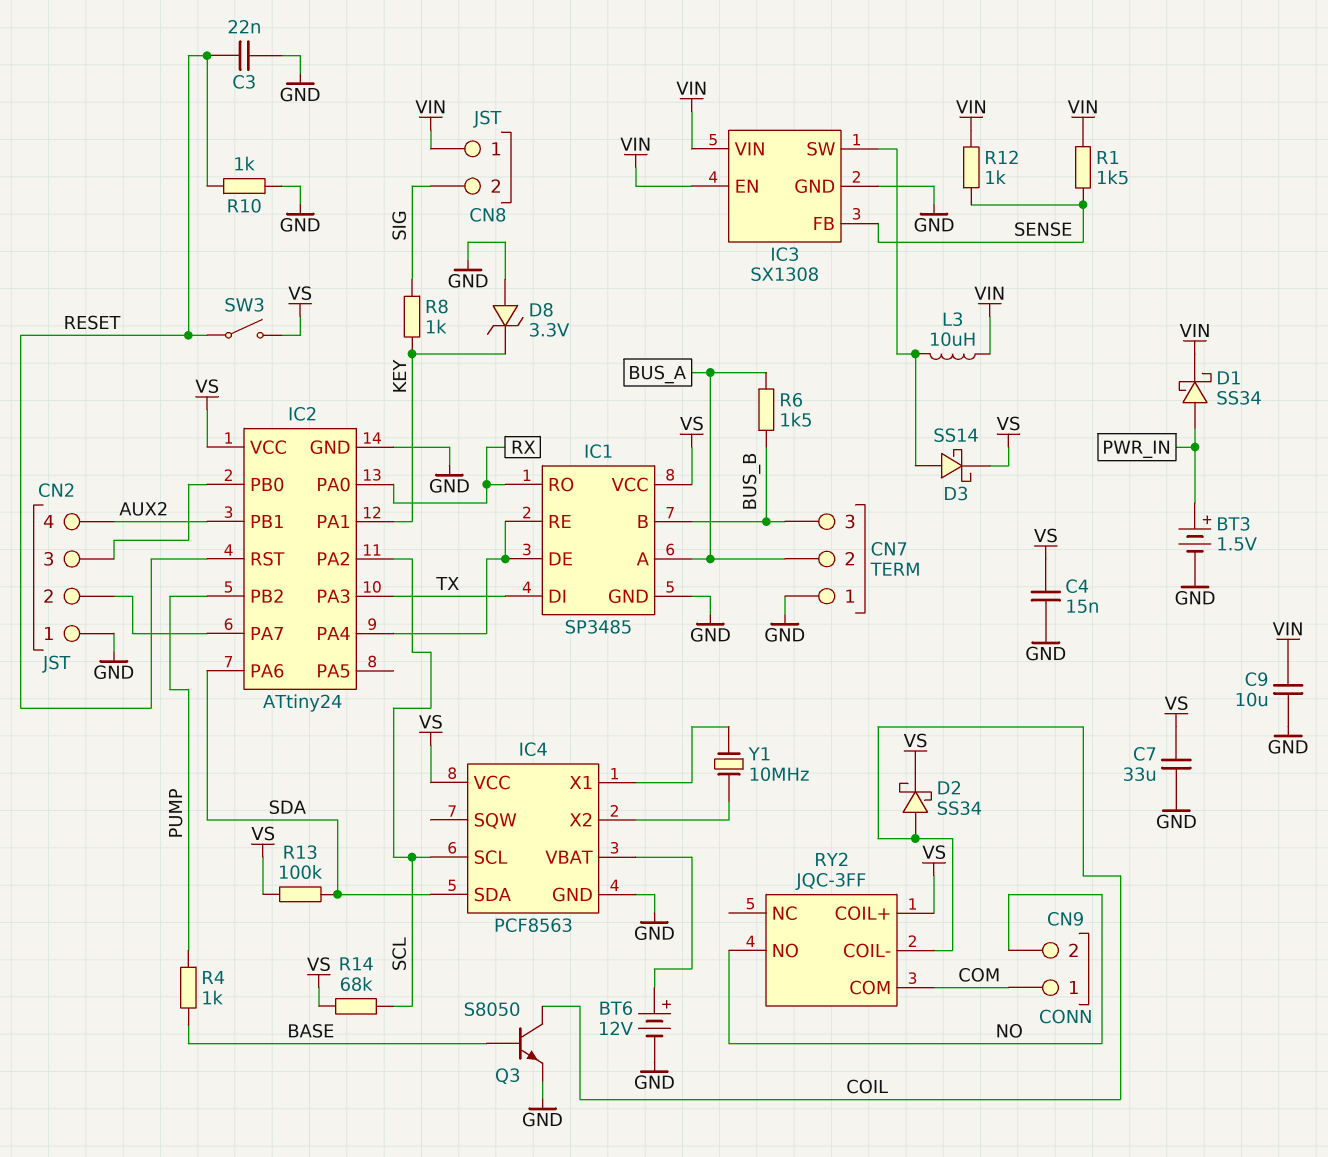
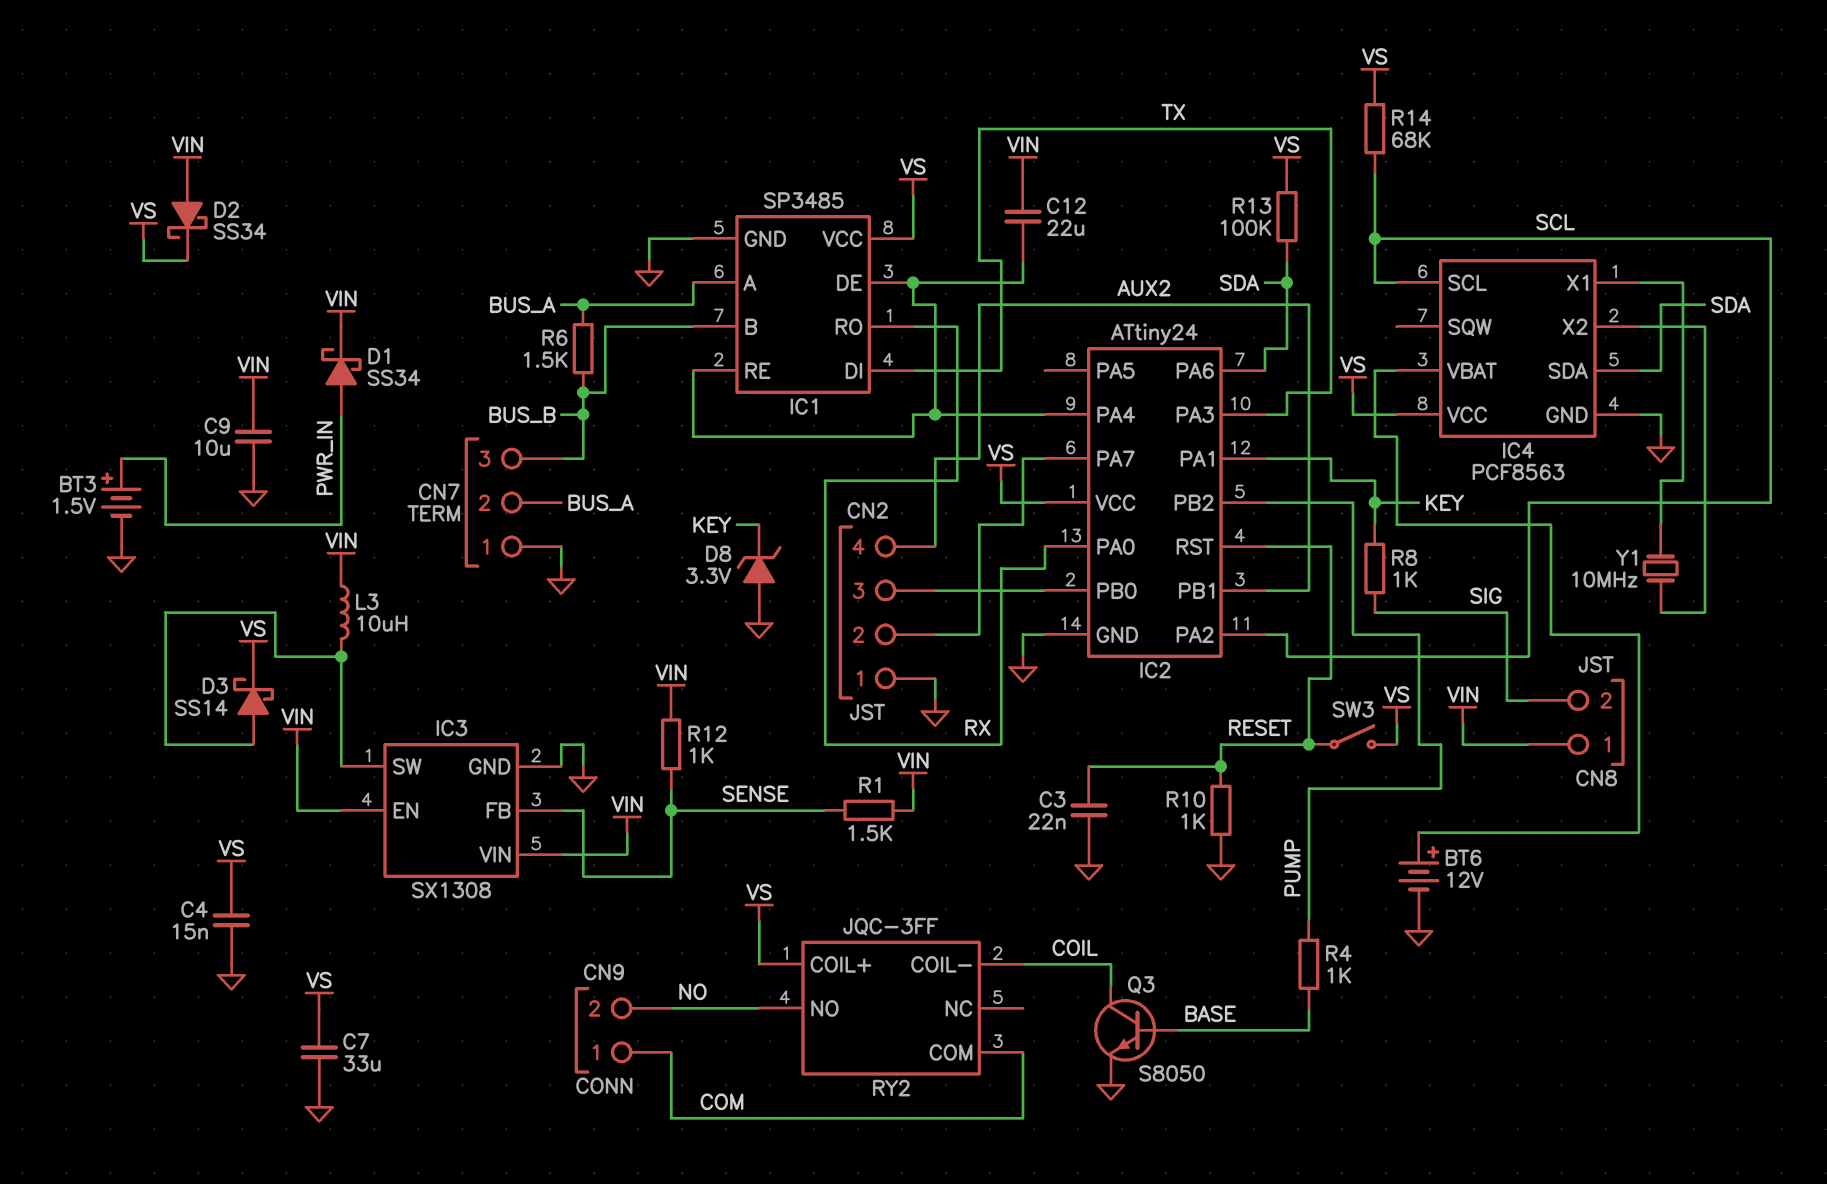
C12: none -> 22uF (IC1/DE, VIN)
D2: schottky SS34 (A COIL, K VS) -> schottky SS34 (A VIN, K VS)

